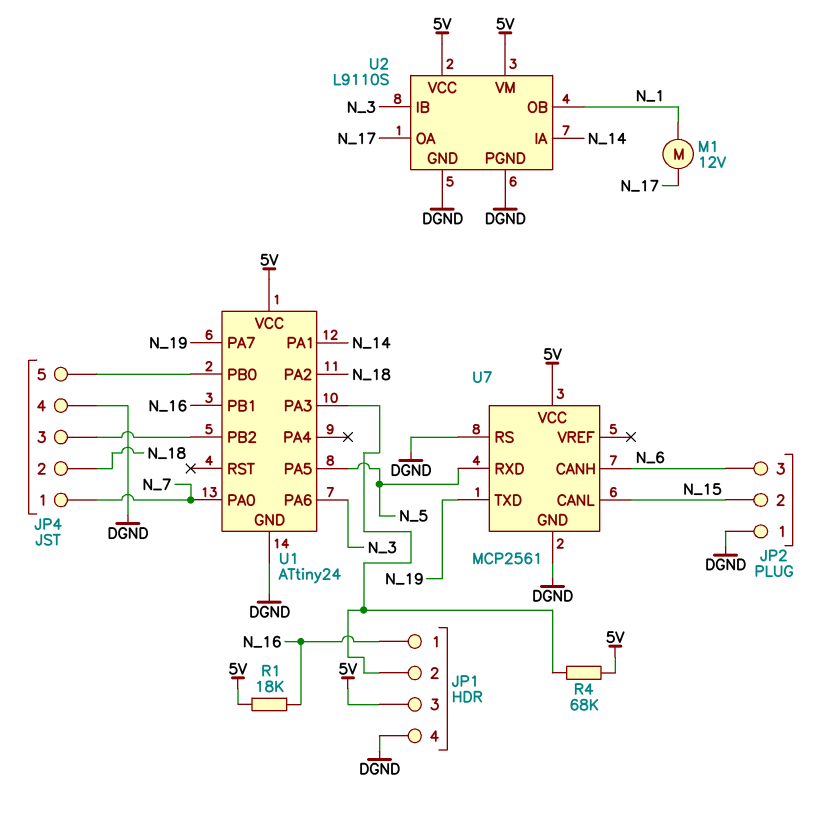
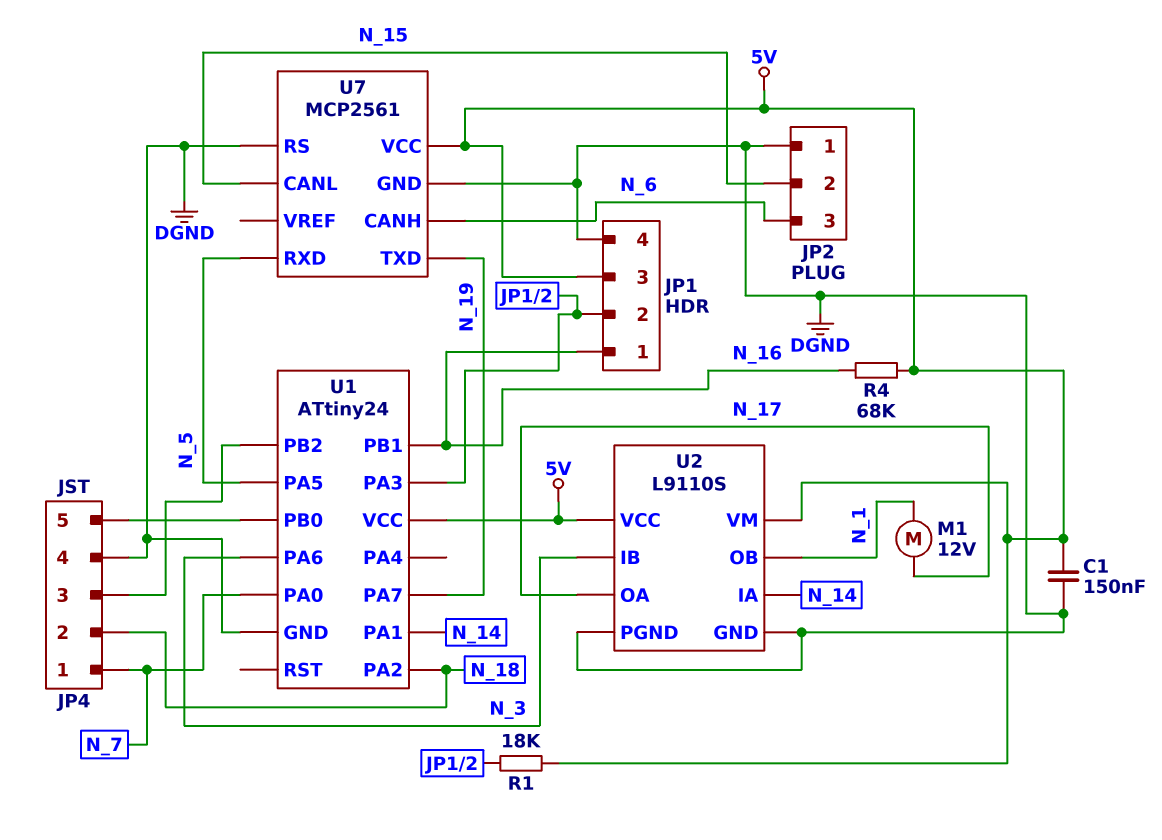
C1: none -> 150nF (5V, DGND)
R1: 18k (5V, N_16) -> 18k (5V, JP1/2)
R4: 68k (5V, JP1/2) -> 68k (5V, N_16)

